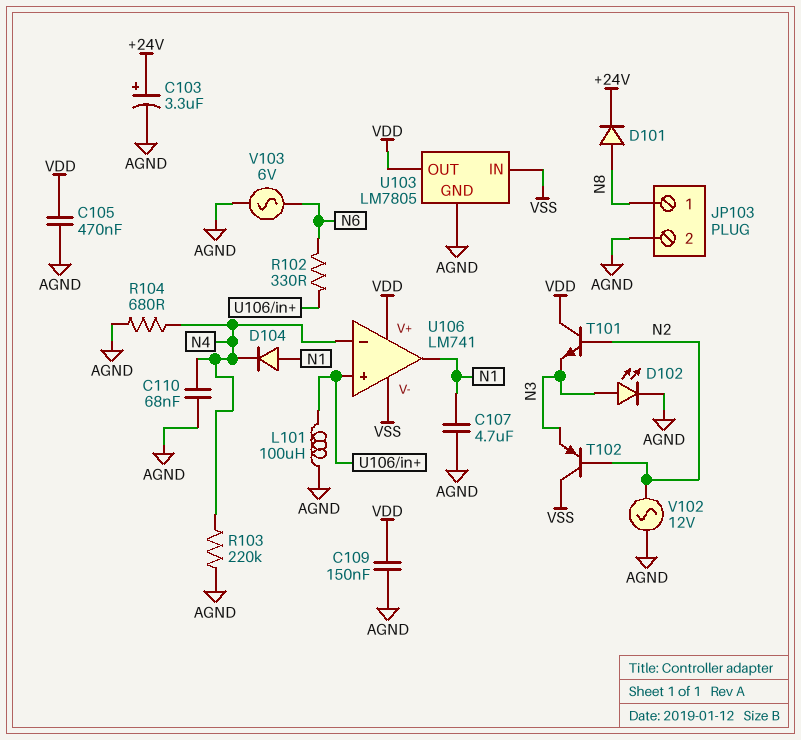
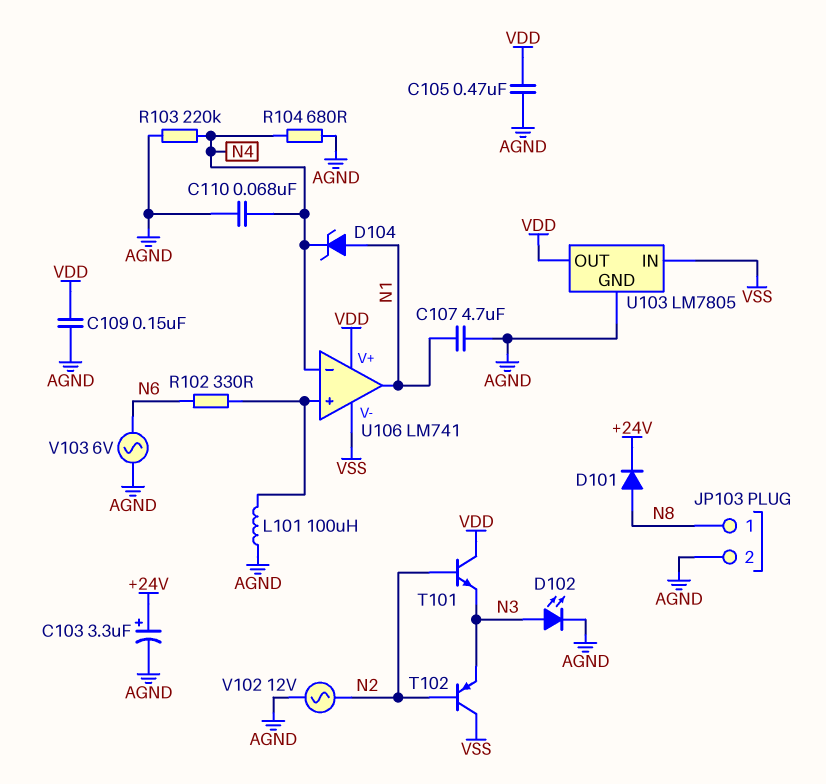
D104: diode (A N1, K N4) -> zener (A N1, K N4)

